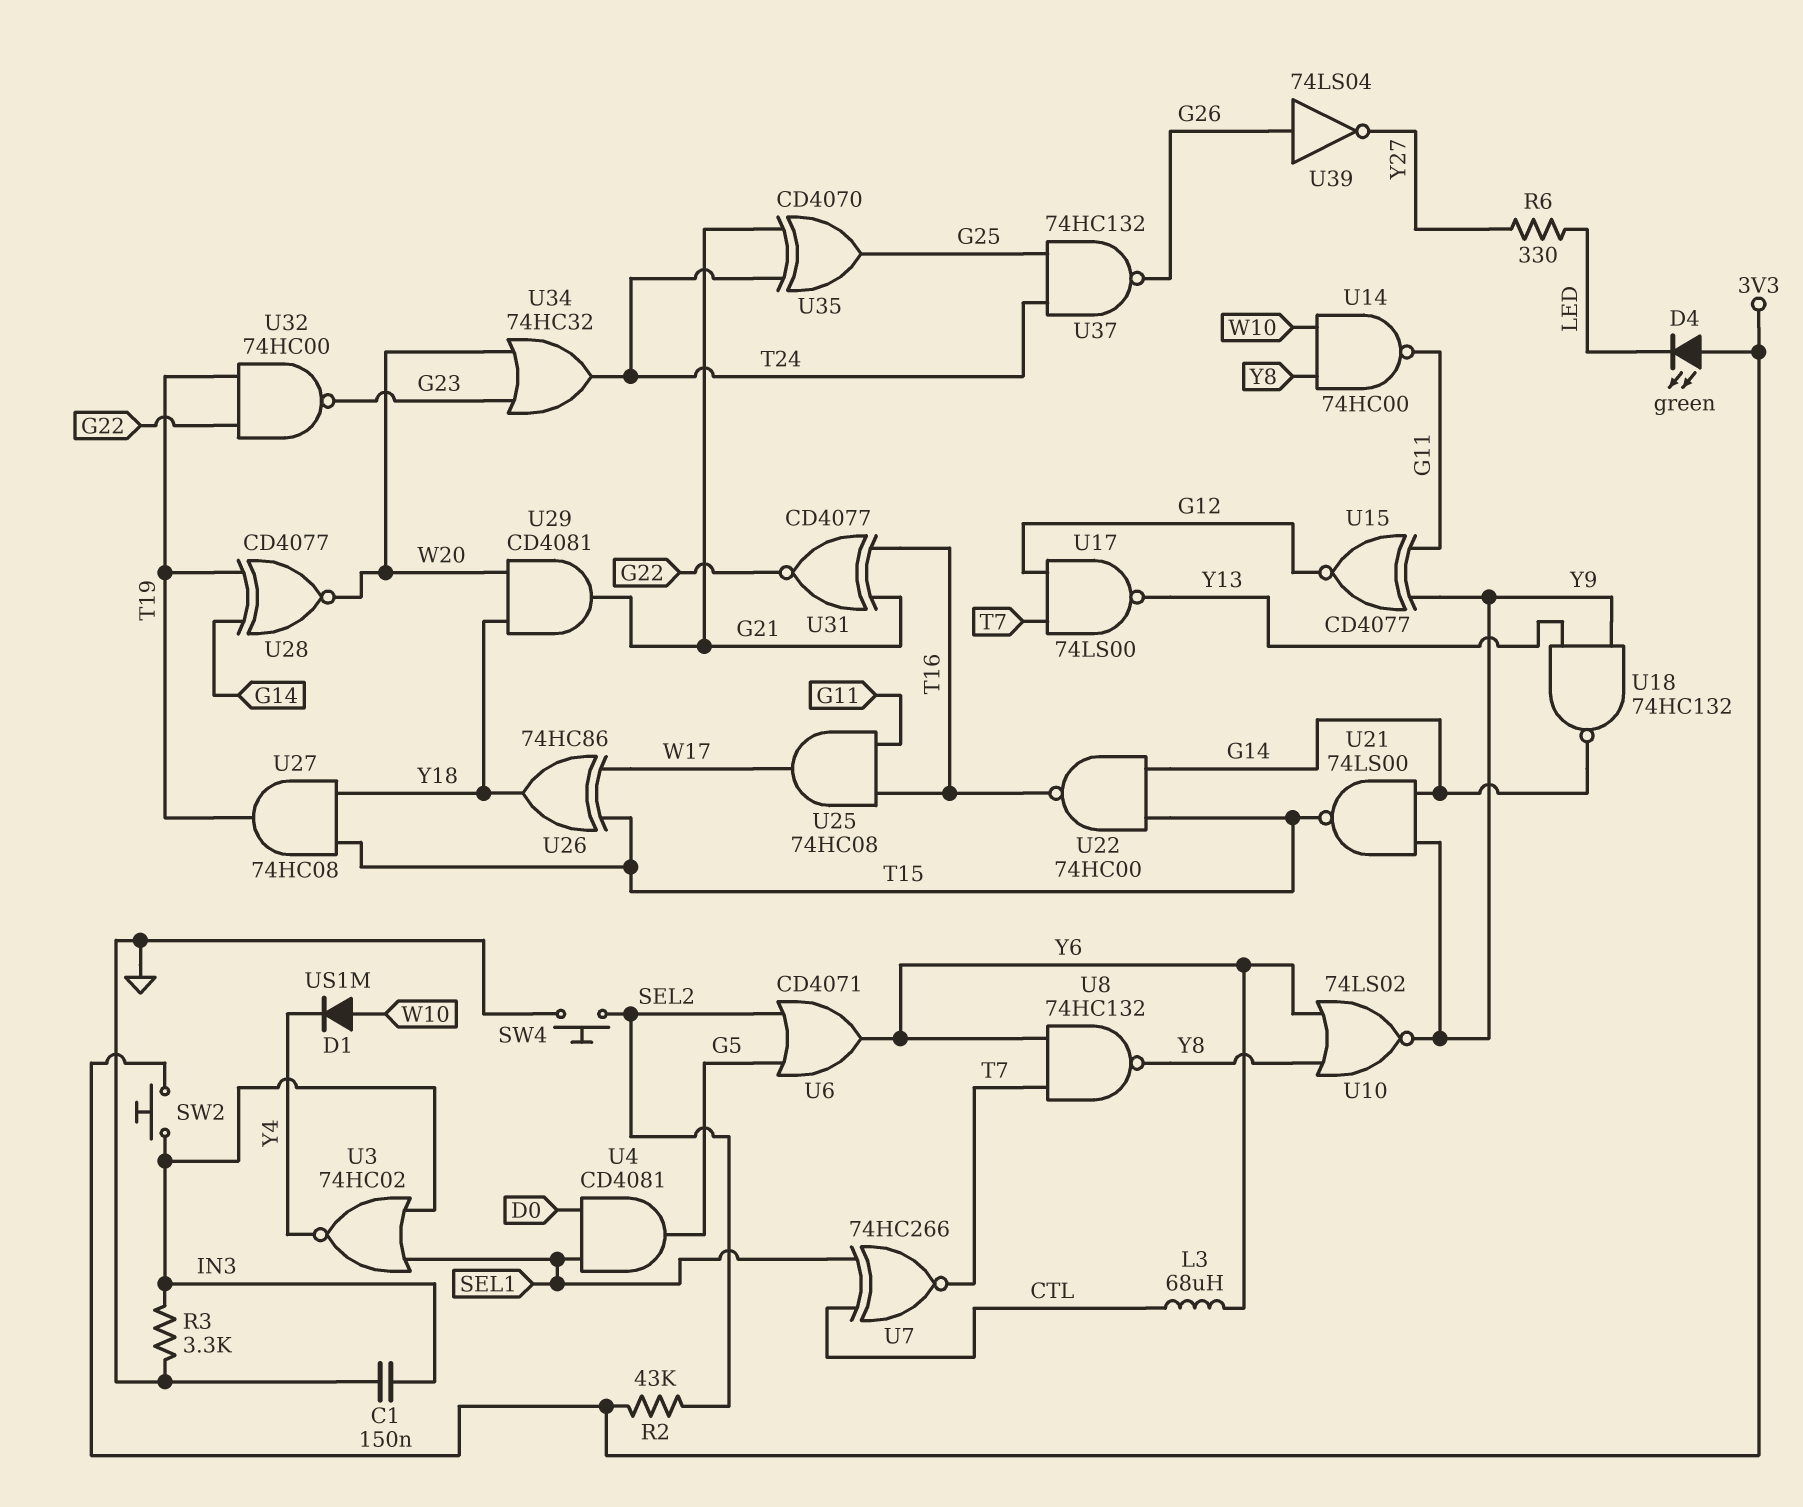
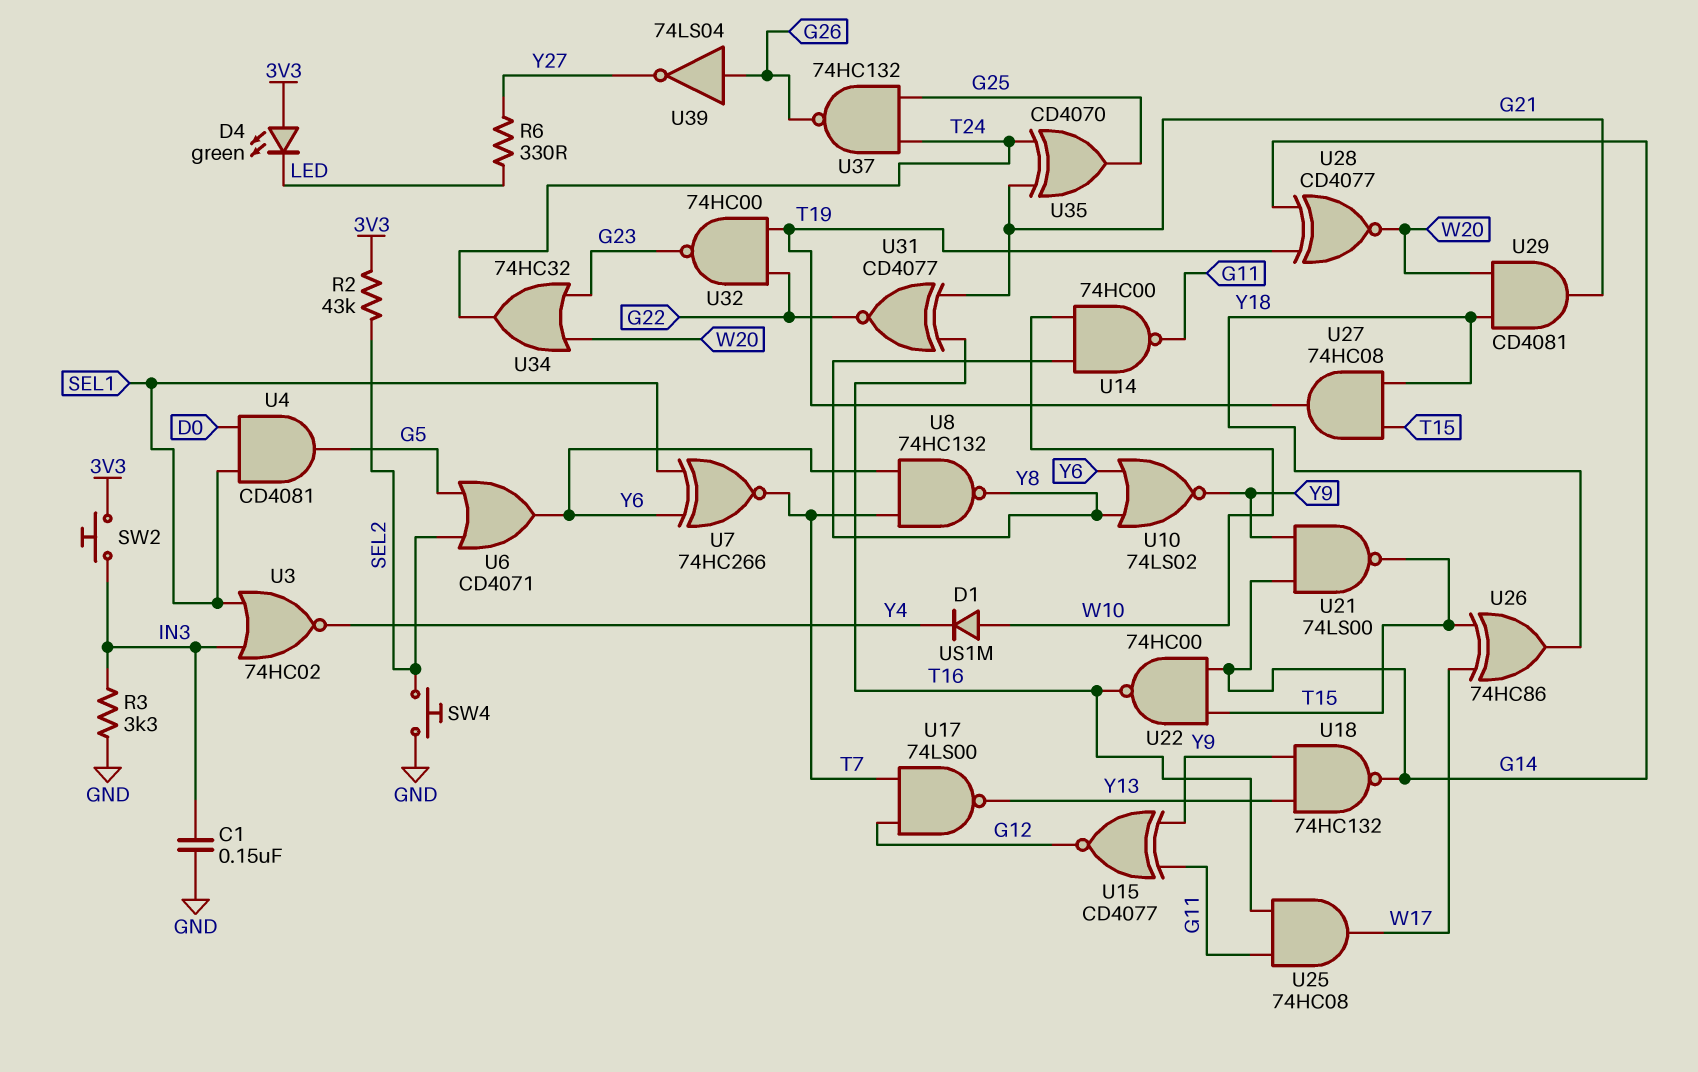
L3: 68uH (CTL, Y6) -> none
U7: XNOR 74HC266 (in CTL, in SEL1, out T7) -> XNOR 74HC266 (in SEL1, in Y6, out T7)

